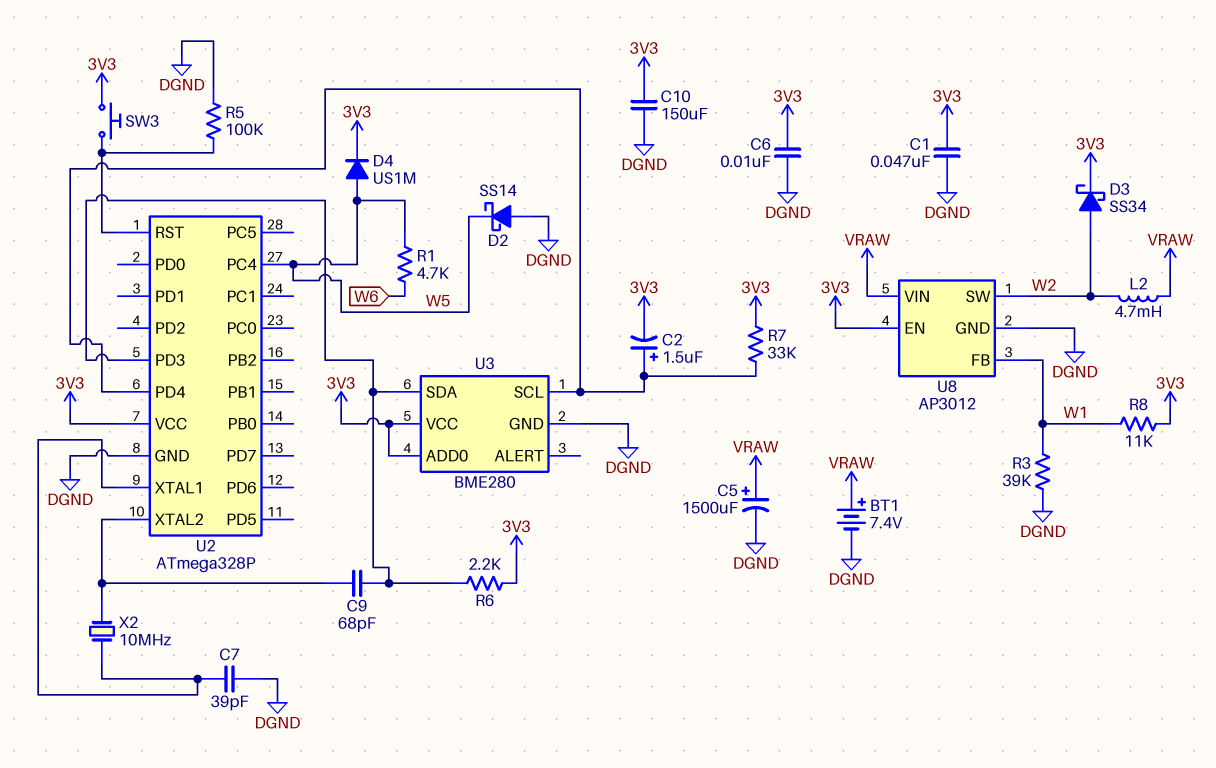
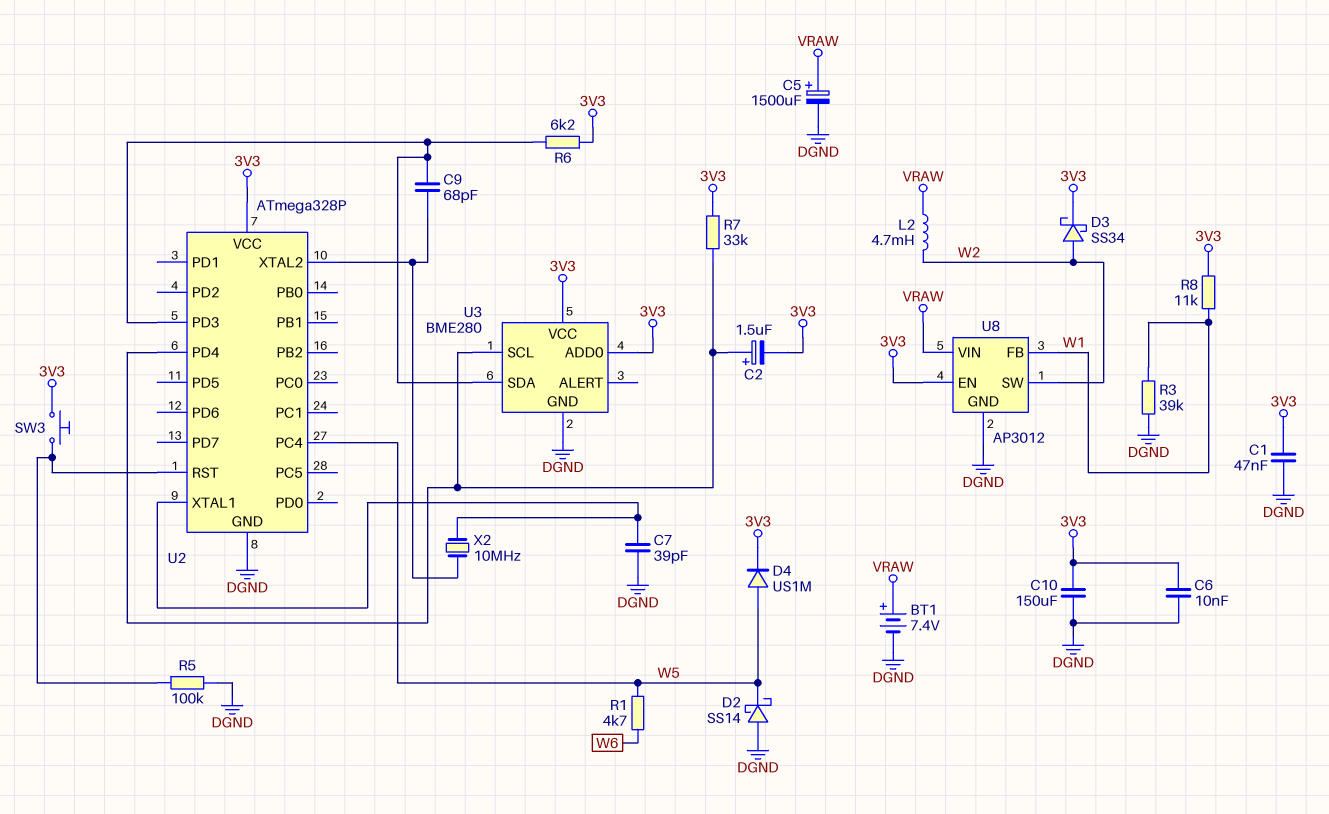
R6: 2.2k (3V3, U2/PD3) -> 6.2k (3V3, U2/PD3)

